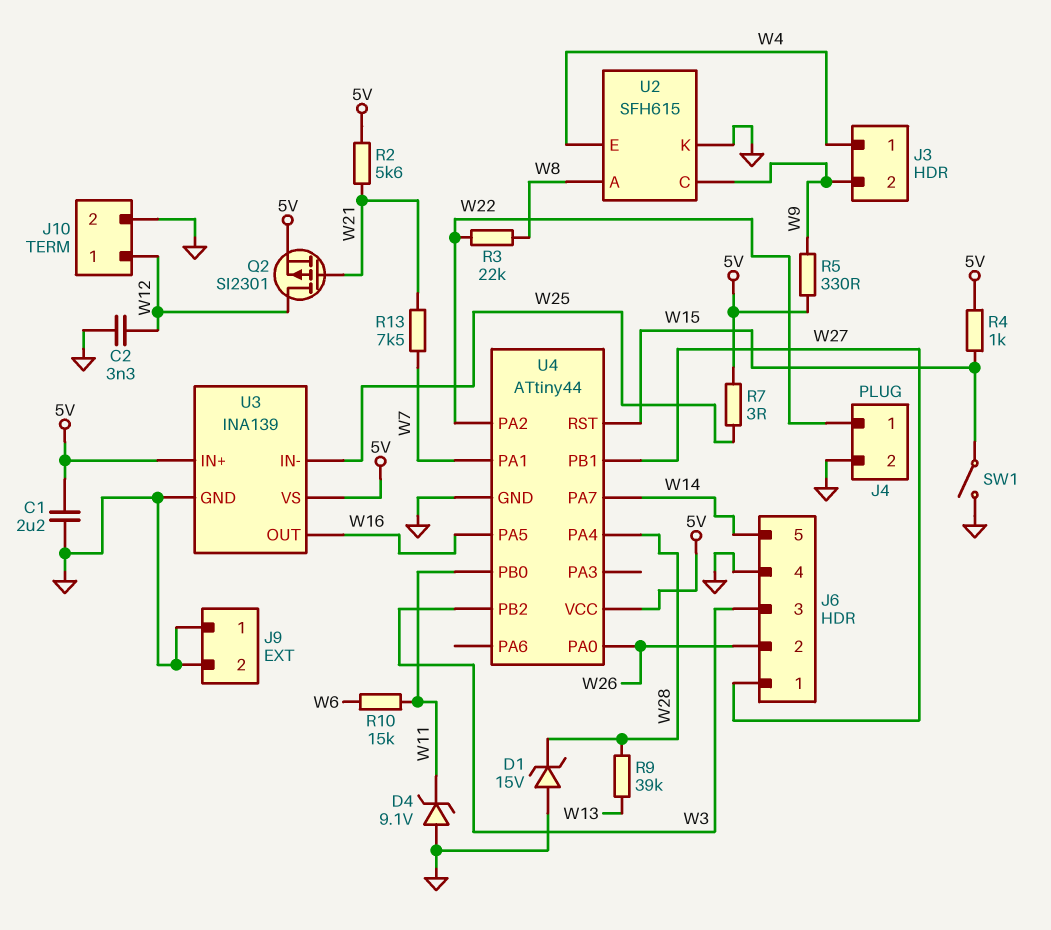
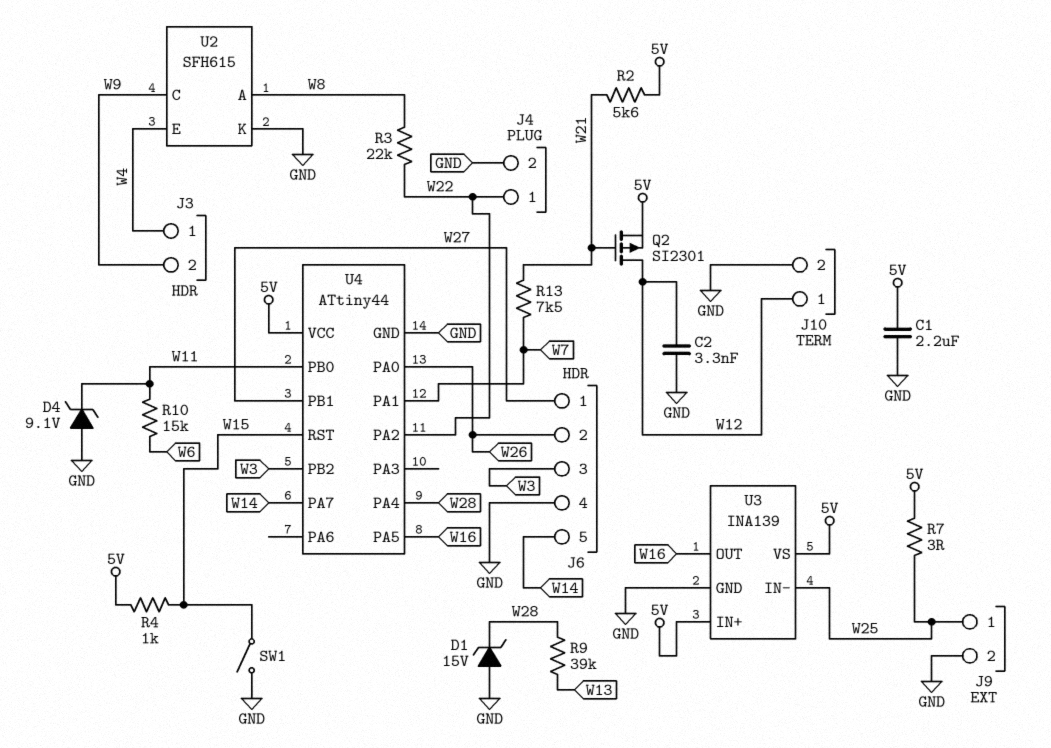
J9 pin 1: GND -> W25
R5: 330 (5V, W9) -> none

